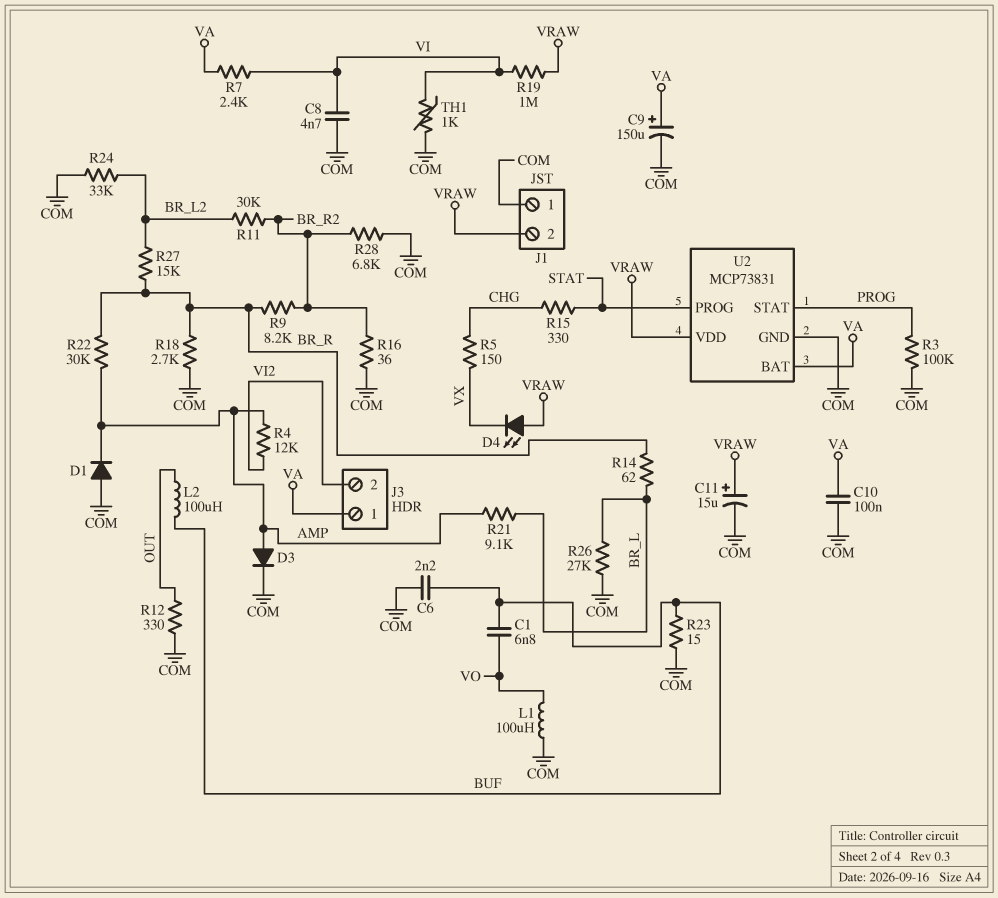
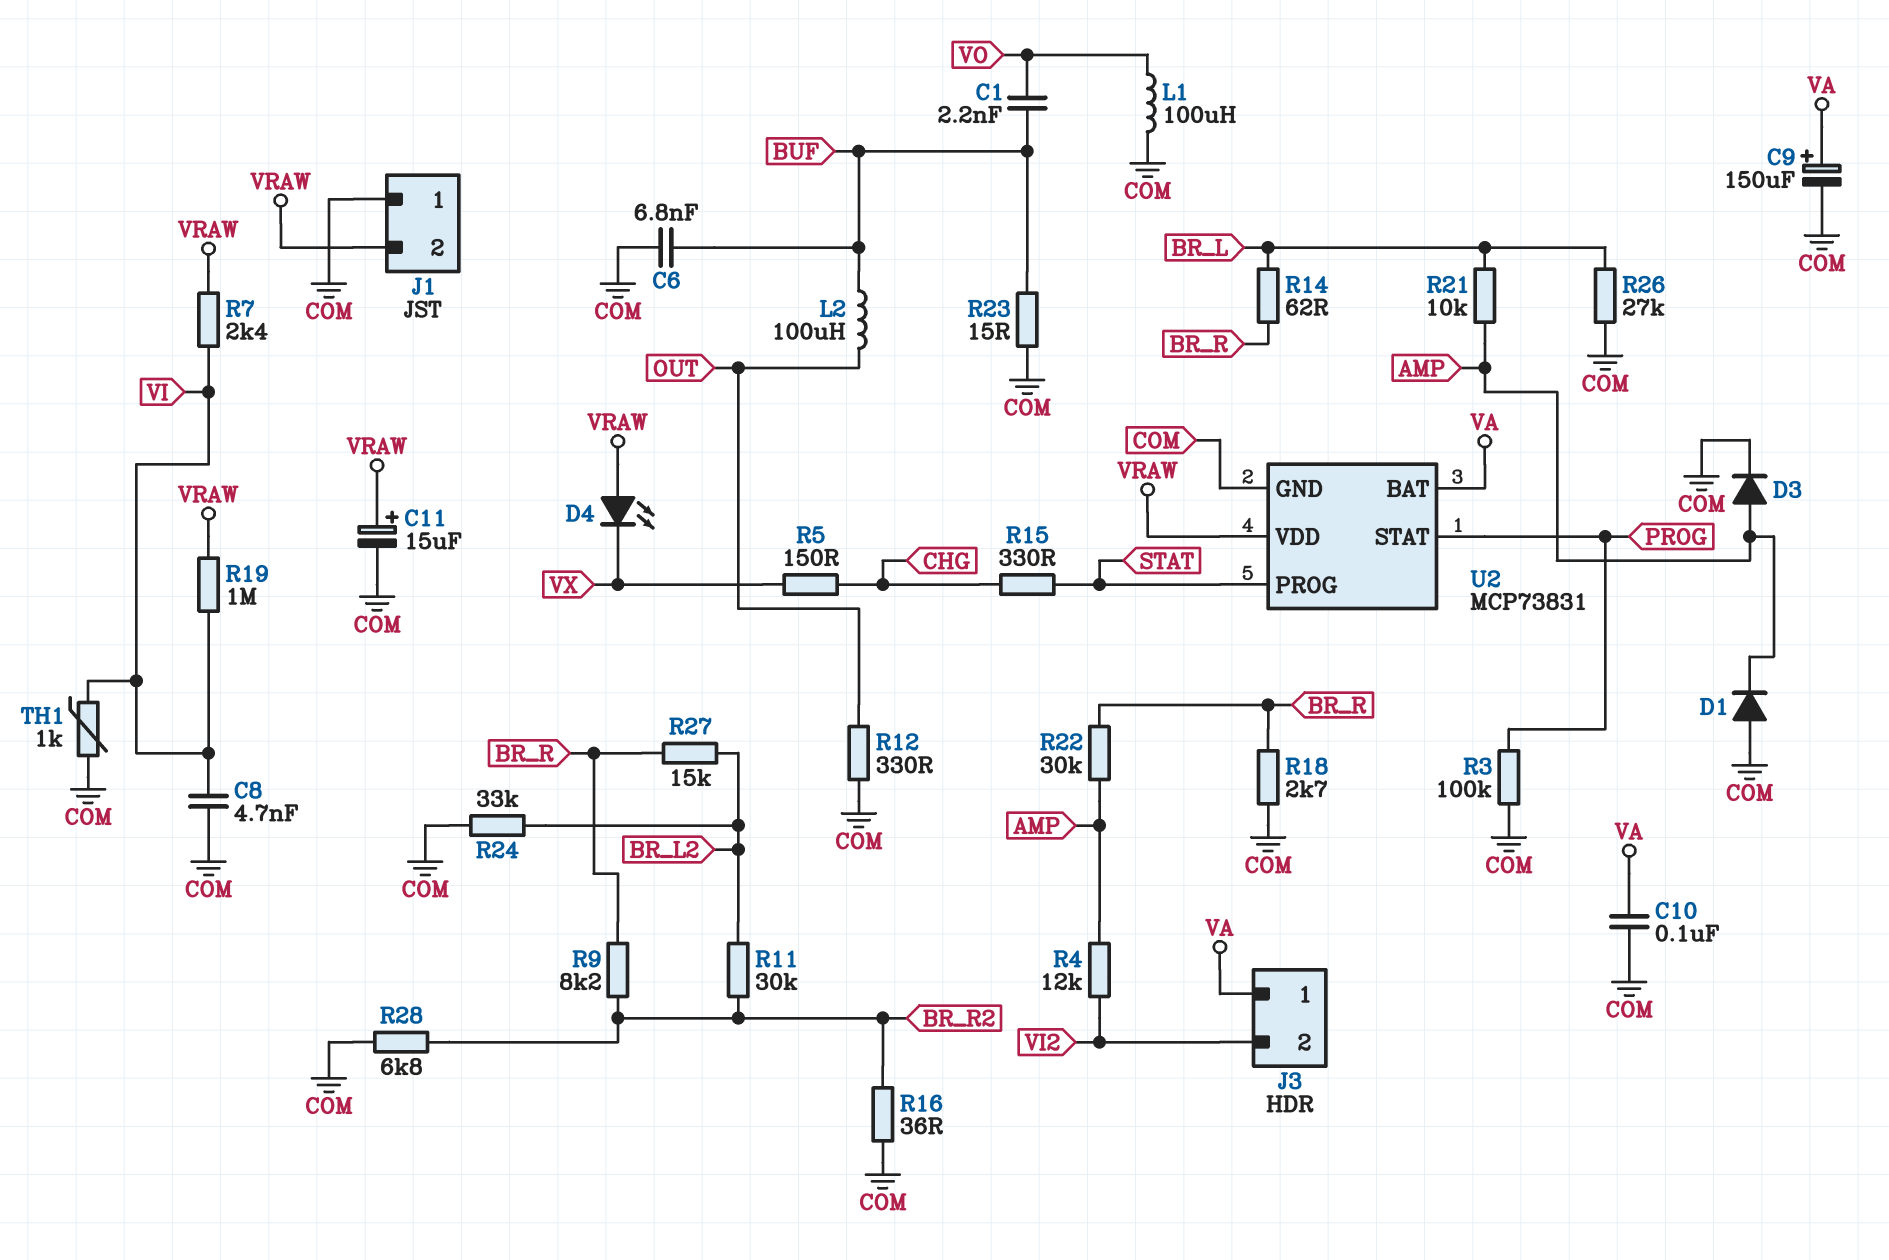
C1: 6.8nF (BUF, VO) -> 2.2nF (BUF, VO)
C6: 2.2nF (BUF, COM) -> 6.8nF (BUF, COM)
R7: 2.4k (VA, VI) -> 2.4k (VI, VRAW)
R21: 9.1k (AMP, BR_L) -> 10k (AMP, BR_L)

